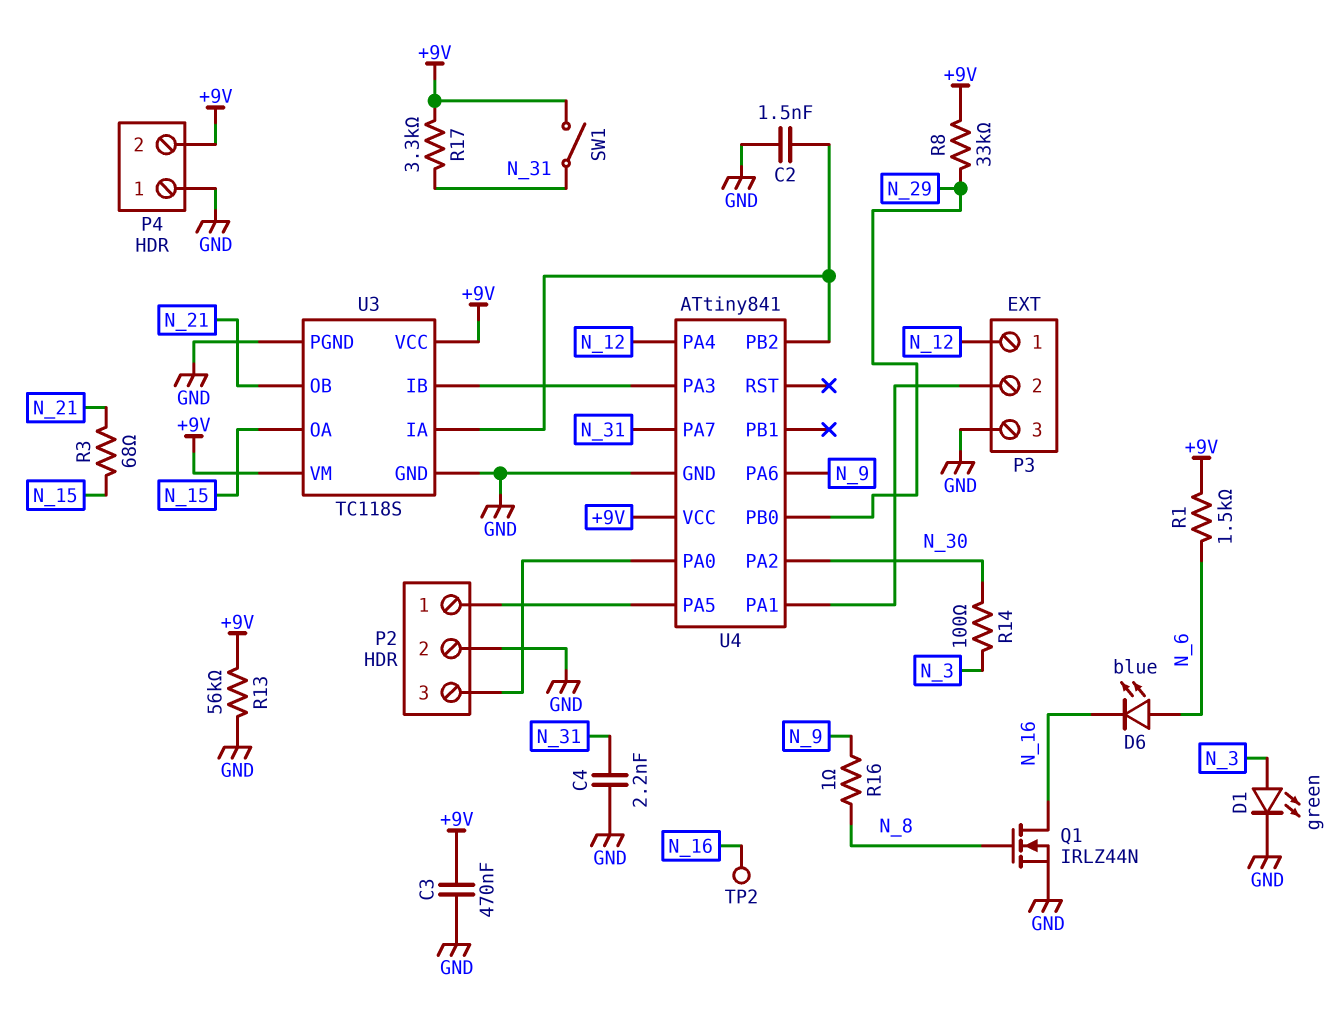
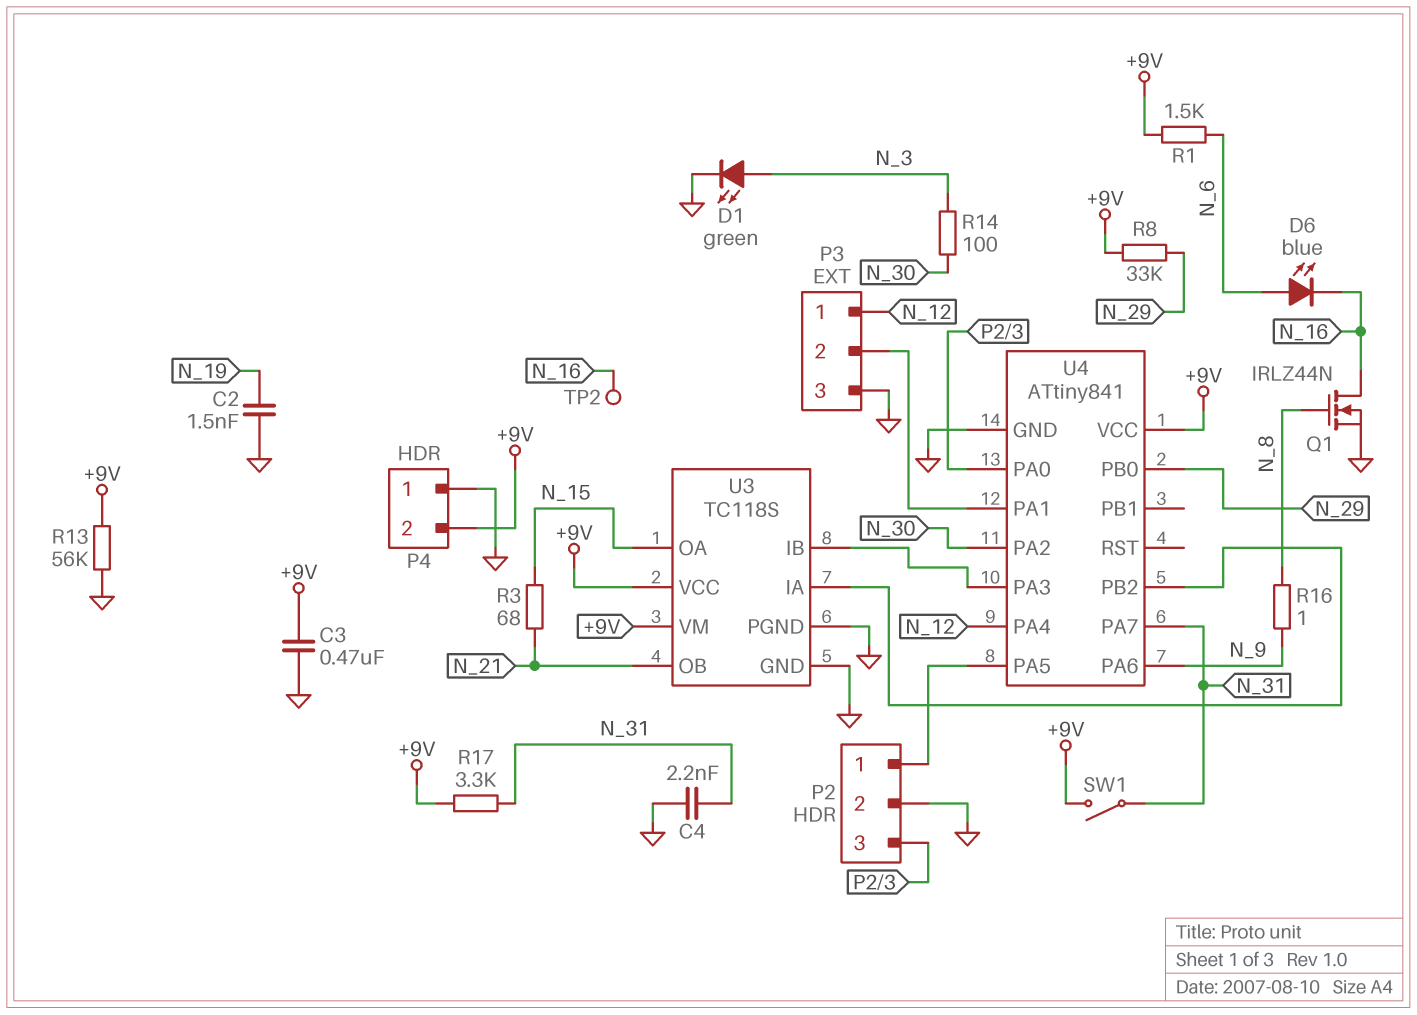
C2: 1.5nF (GND, U3/IA) -> 1.5nF (GND, N_19)

